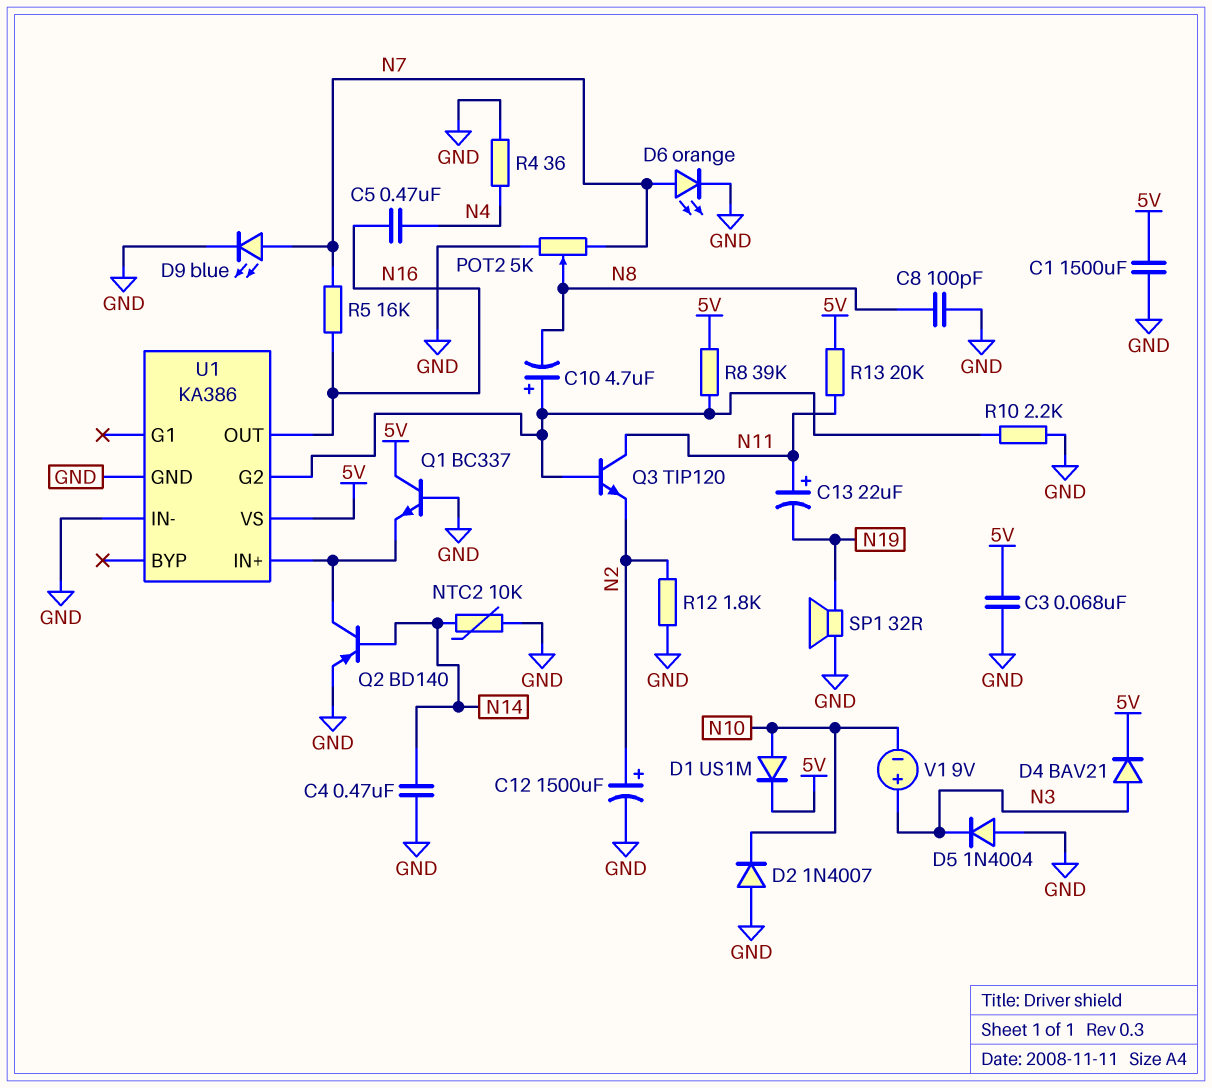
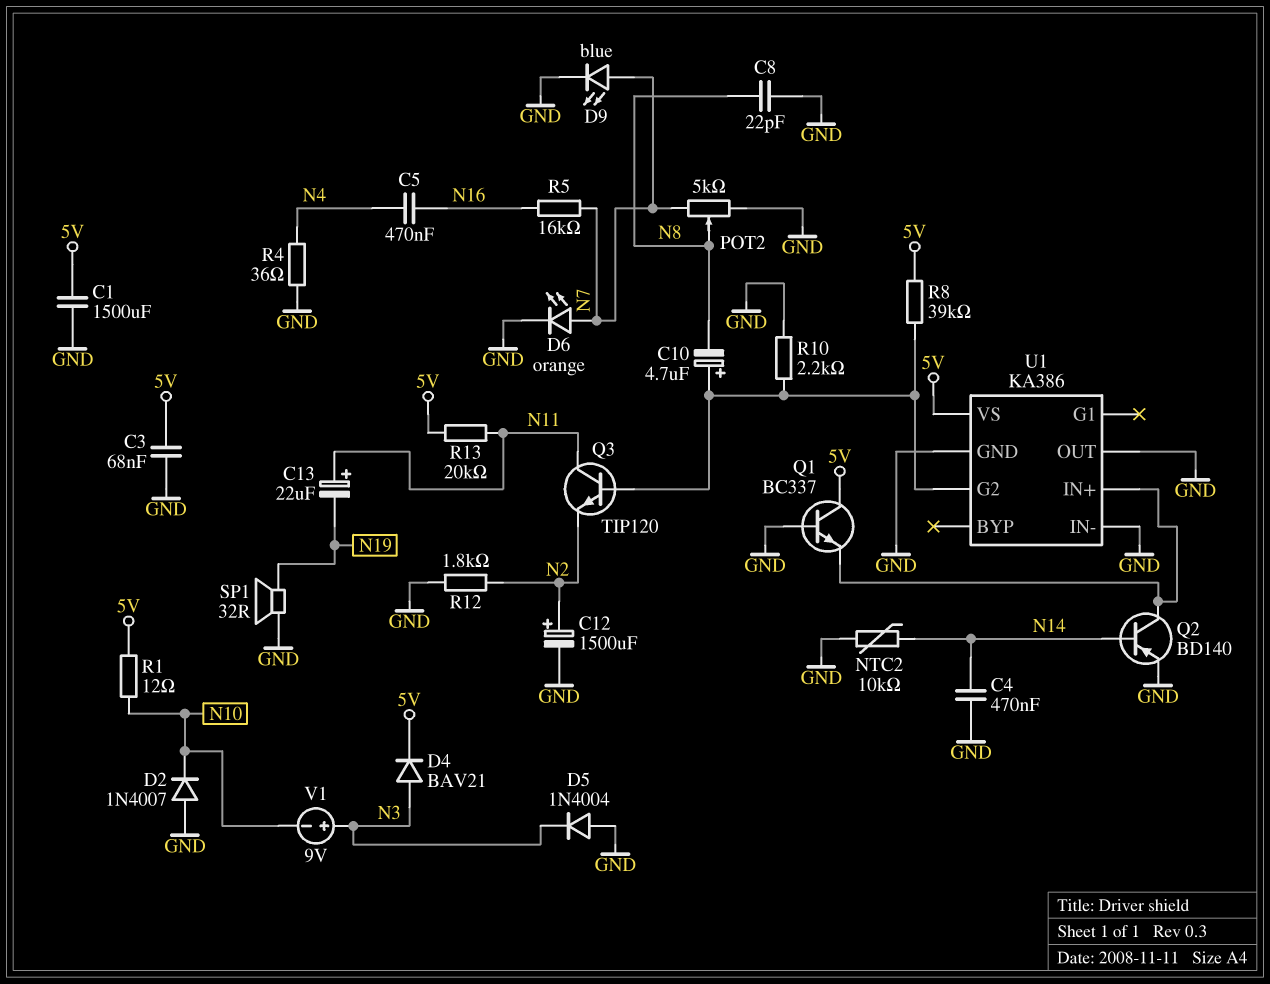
C8: 100pF (GND, N8) -> 22pF (GND, N8)
D1: diode US1M (A N10, K 5V) -> none
R1: none -> 12 (5V, N10)
U1 pin OUT: N16 -> GND

